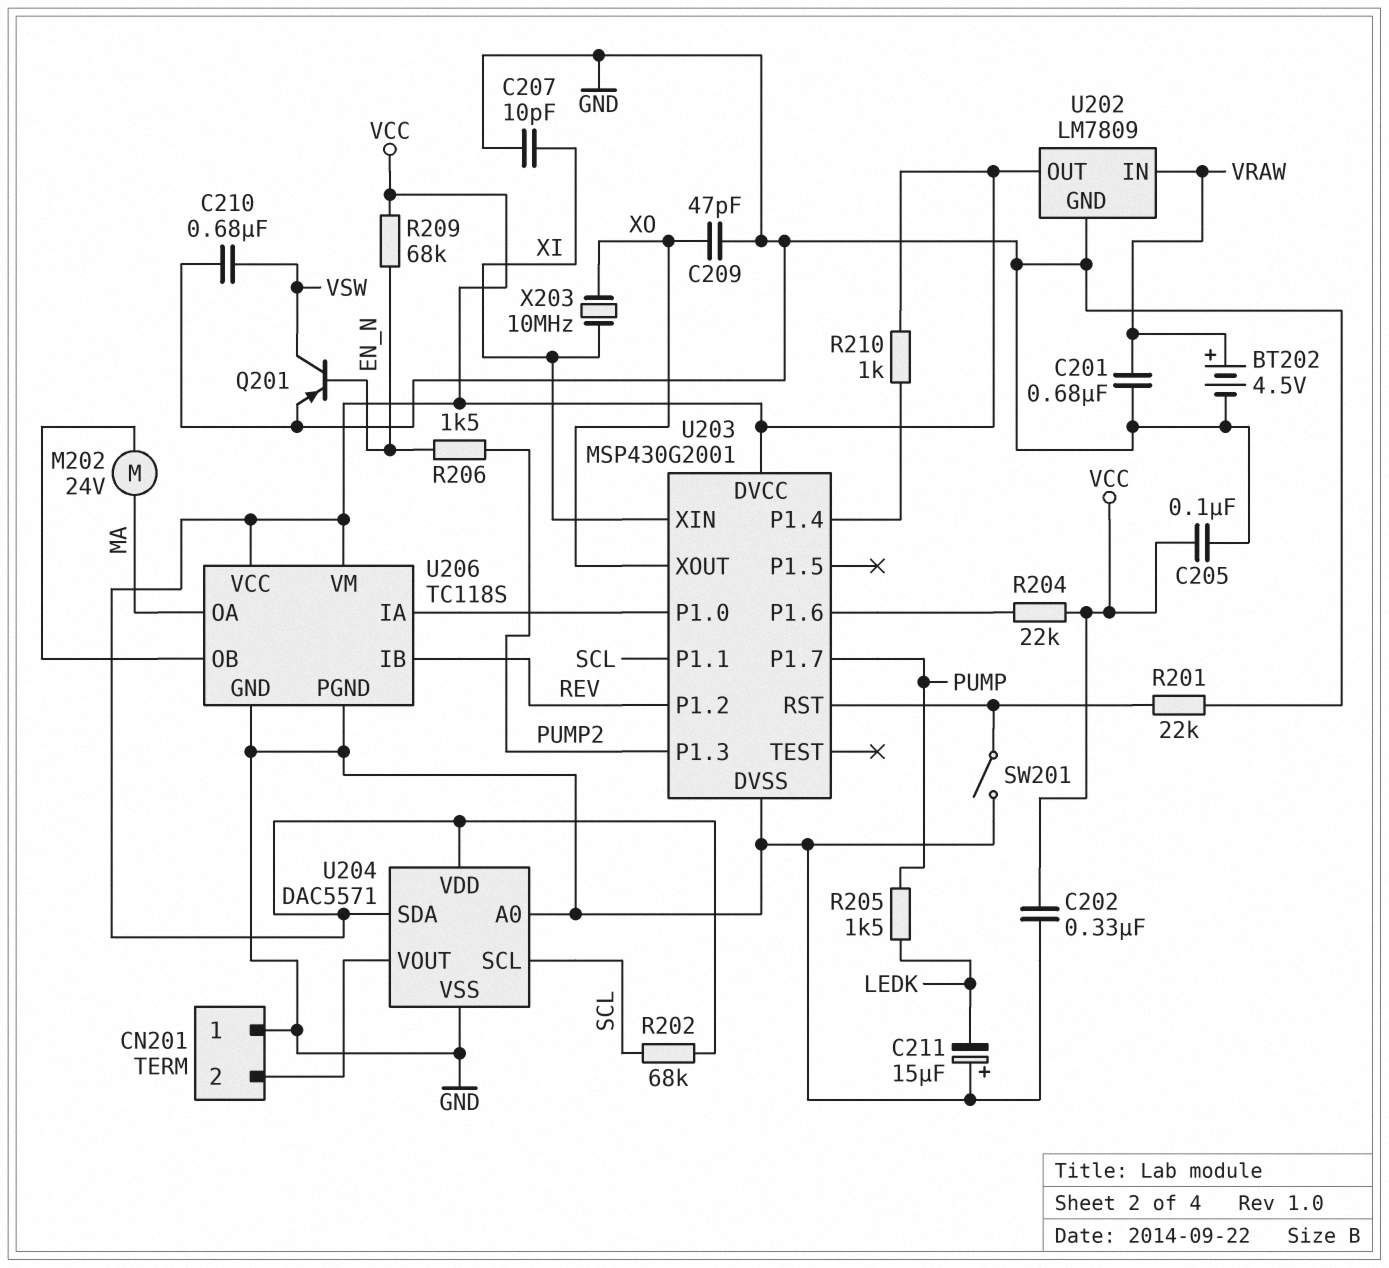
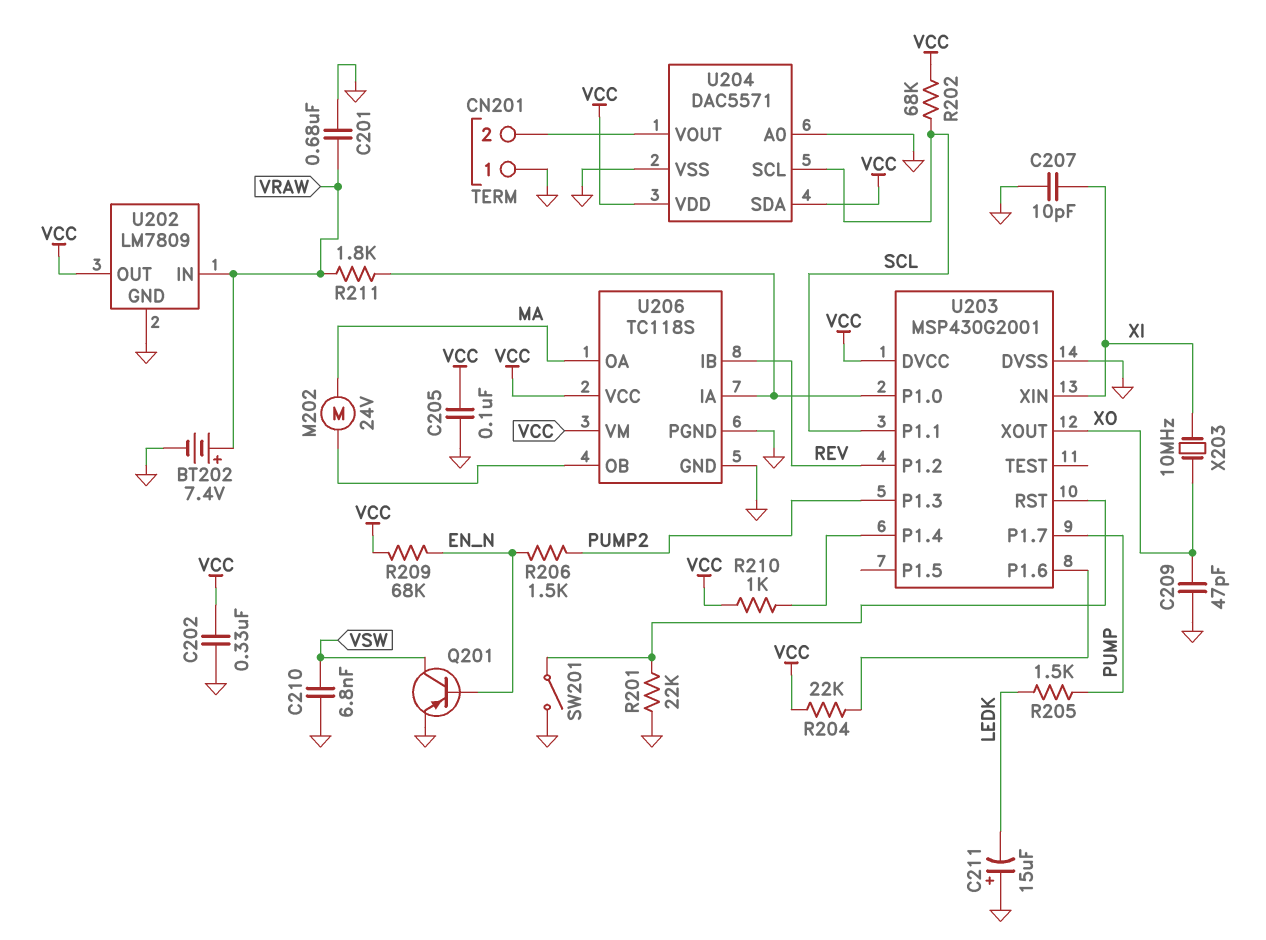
BT202: 4.5V (plus VRAW, minus GND) -> 7.4V (plus VRAW, minus GND)
C210: 680nF (GND, VSW) -> 6.8nF (GND, VSW)
R211: none -> 1.8k (U203/P1.0, VRAW)

